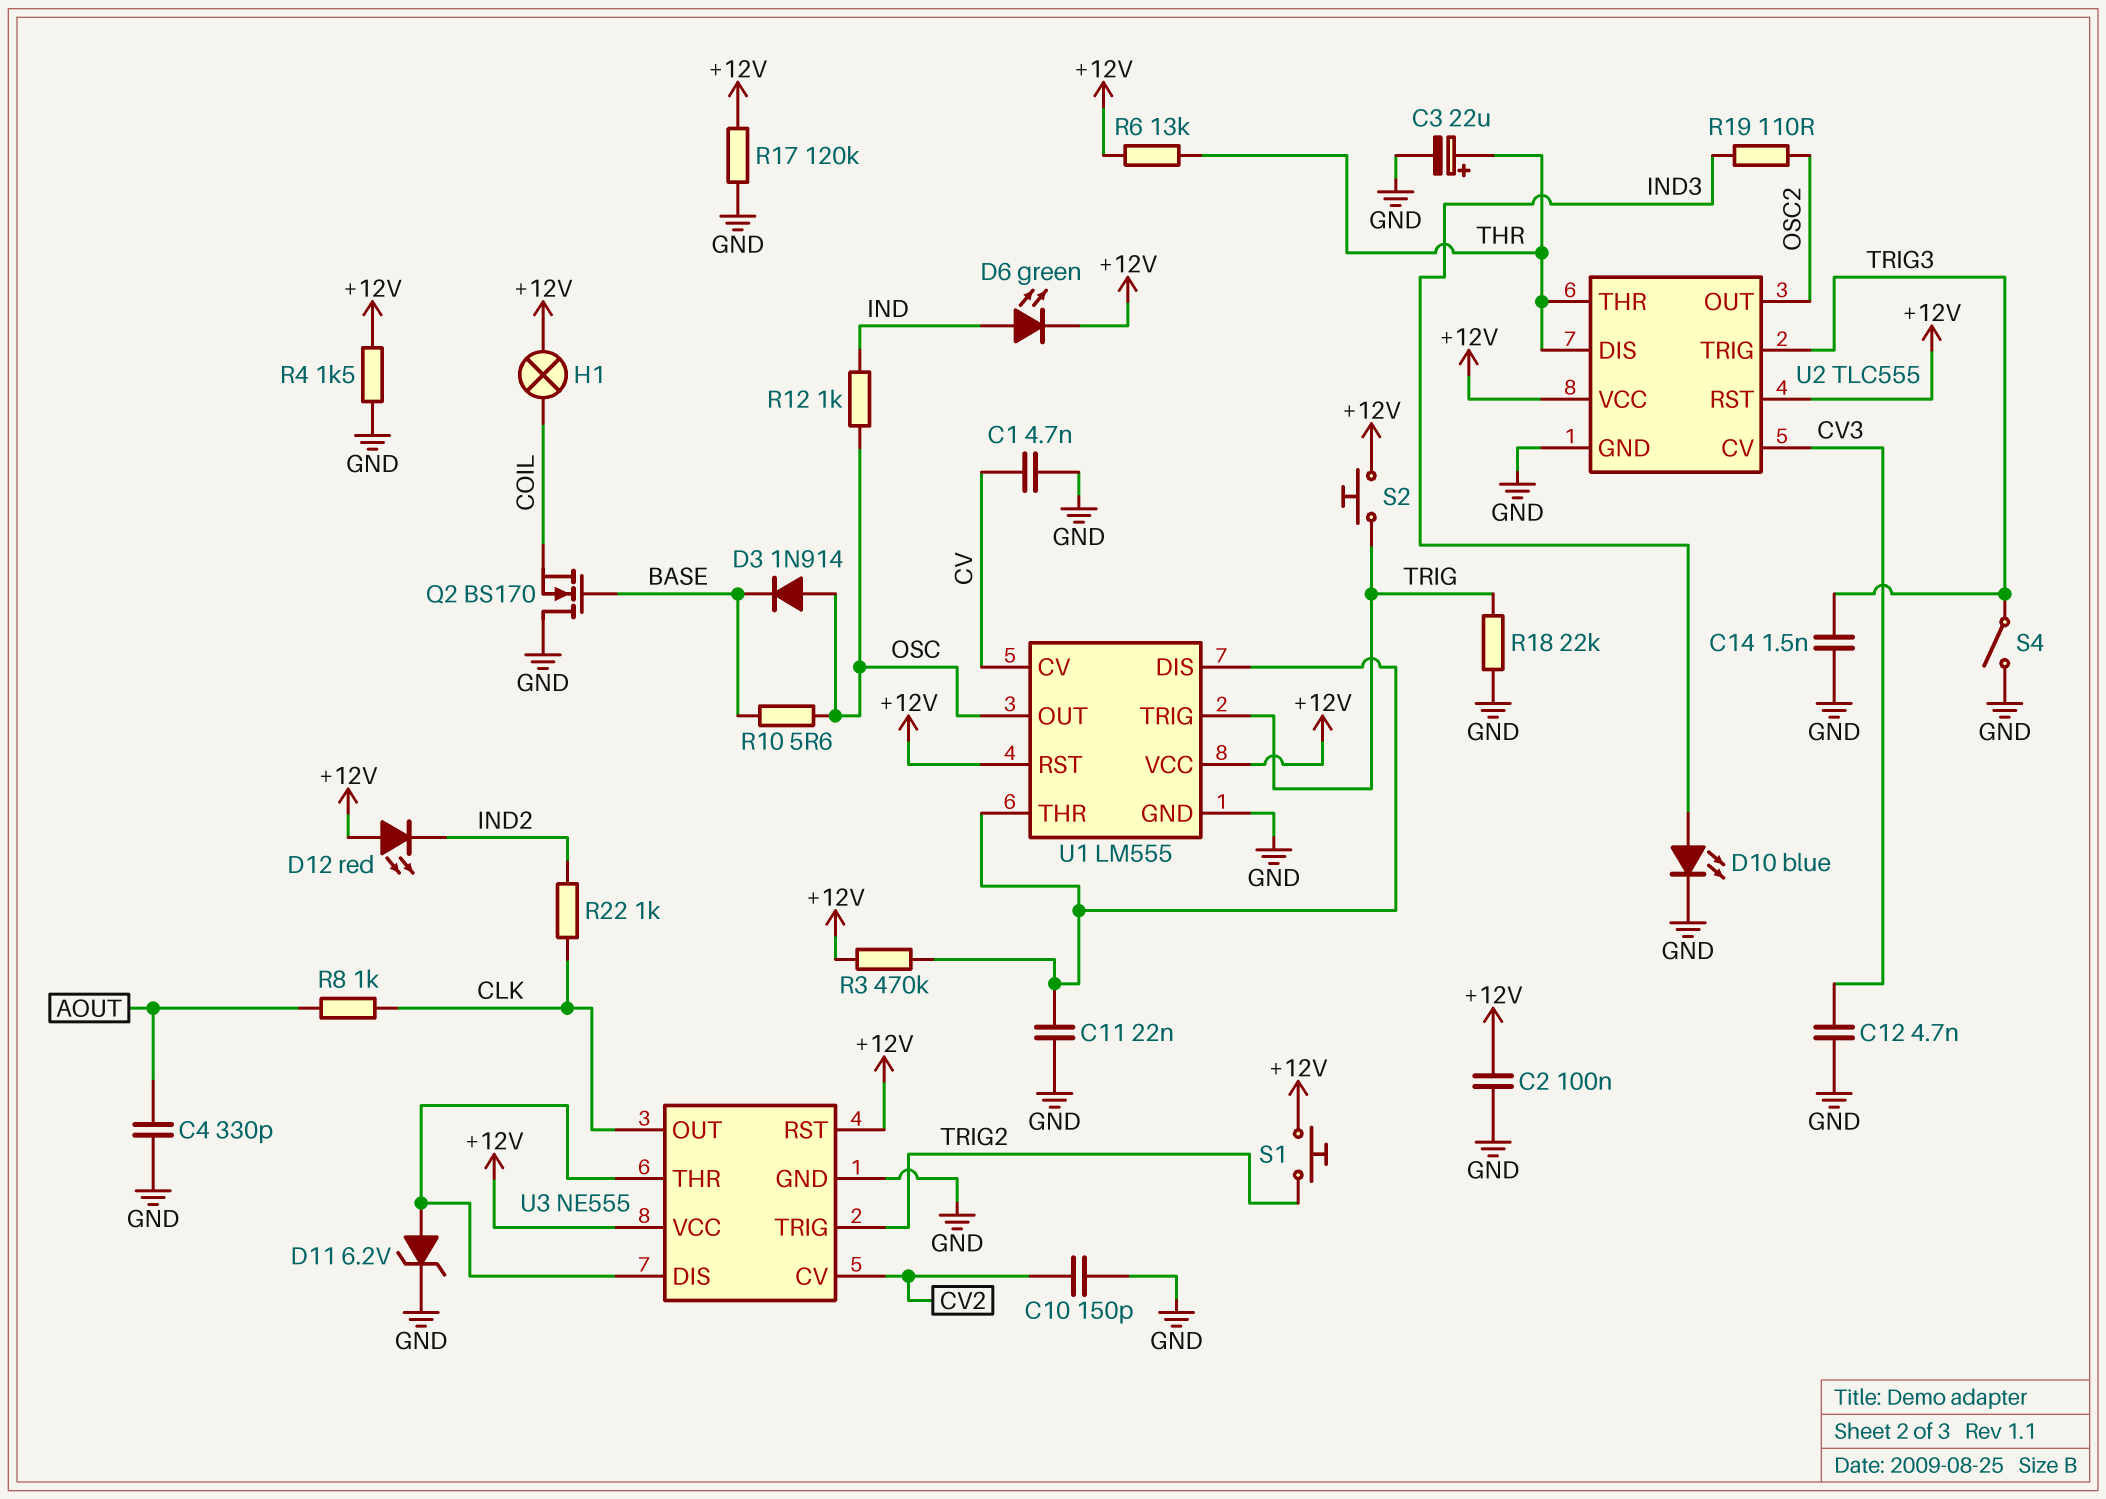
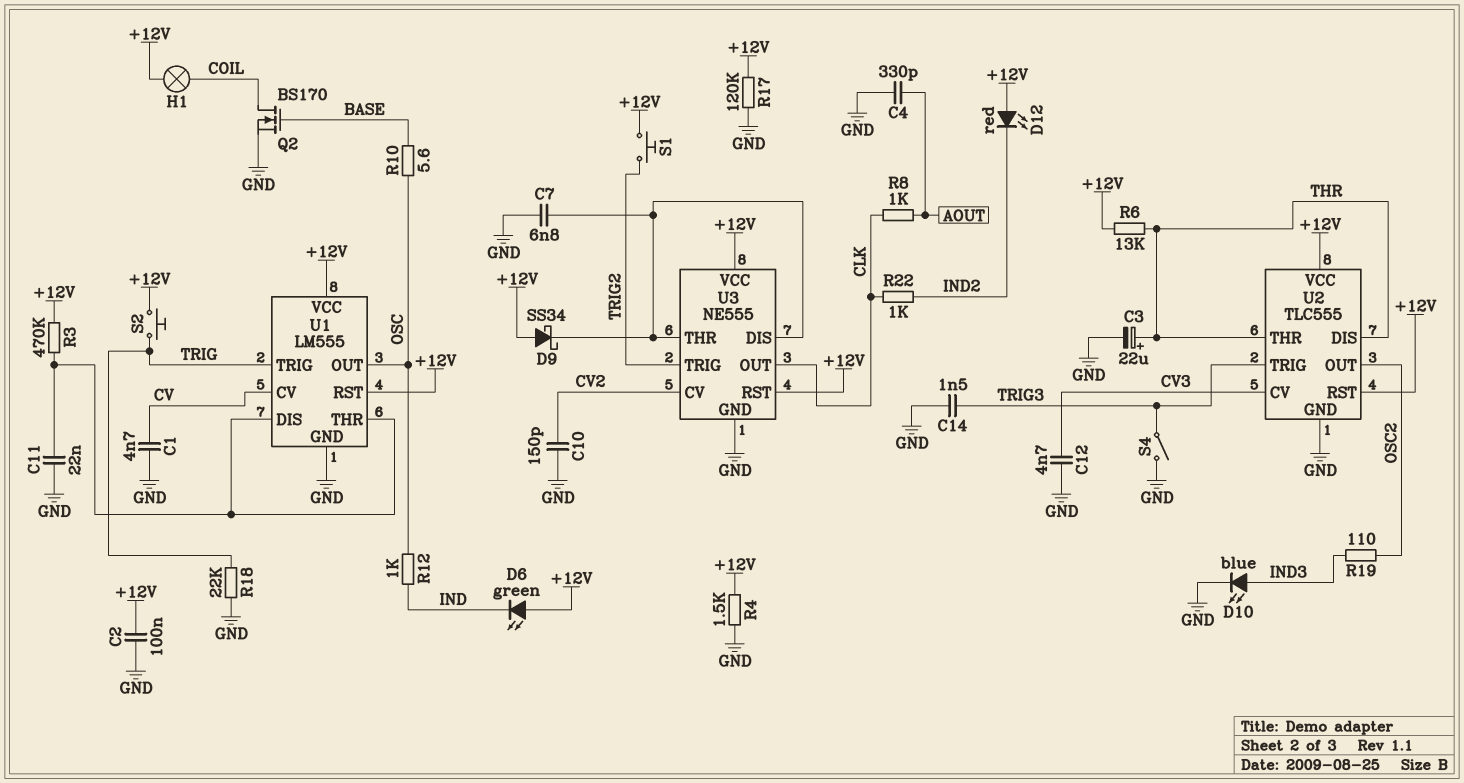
C7: none -> 6.8nF (GND, U3/DIS)
D3: diode 1N914 (A OSC, K BASE) -> none
D6: LED green (A IND, K +12V) -> LED green (A +12V, K IND)
D9: none -> schottky SS34 (A +12V, K U3/DIS)
D11: zener 6.2V (A U3/DIS, K GND) -> none
Q2: NMOS BS170 (G BASE, D GND, S COIL) -> NMOS BS170 (G BASE, D COIL, S GND)

